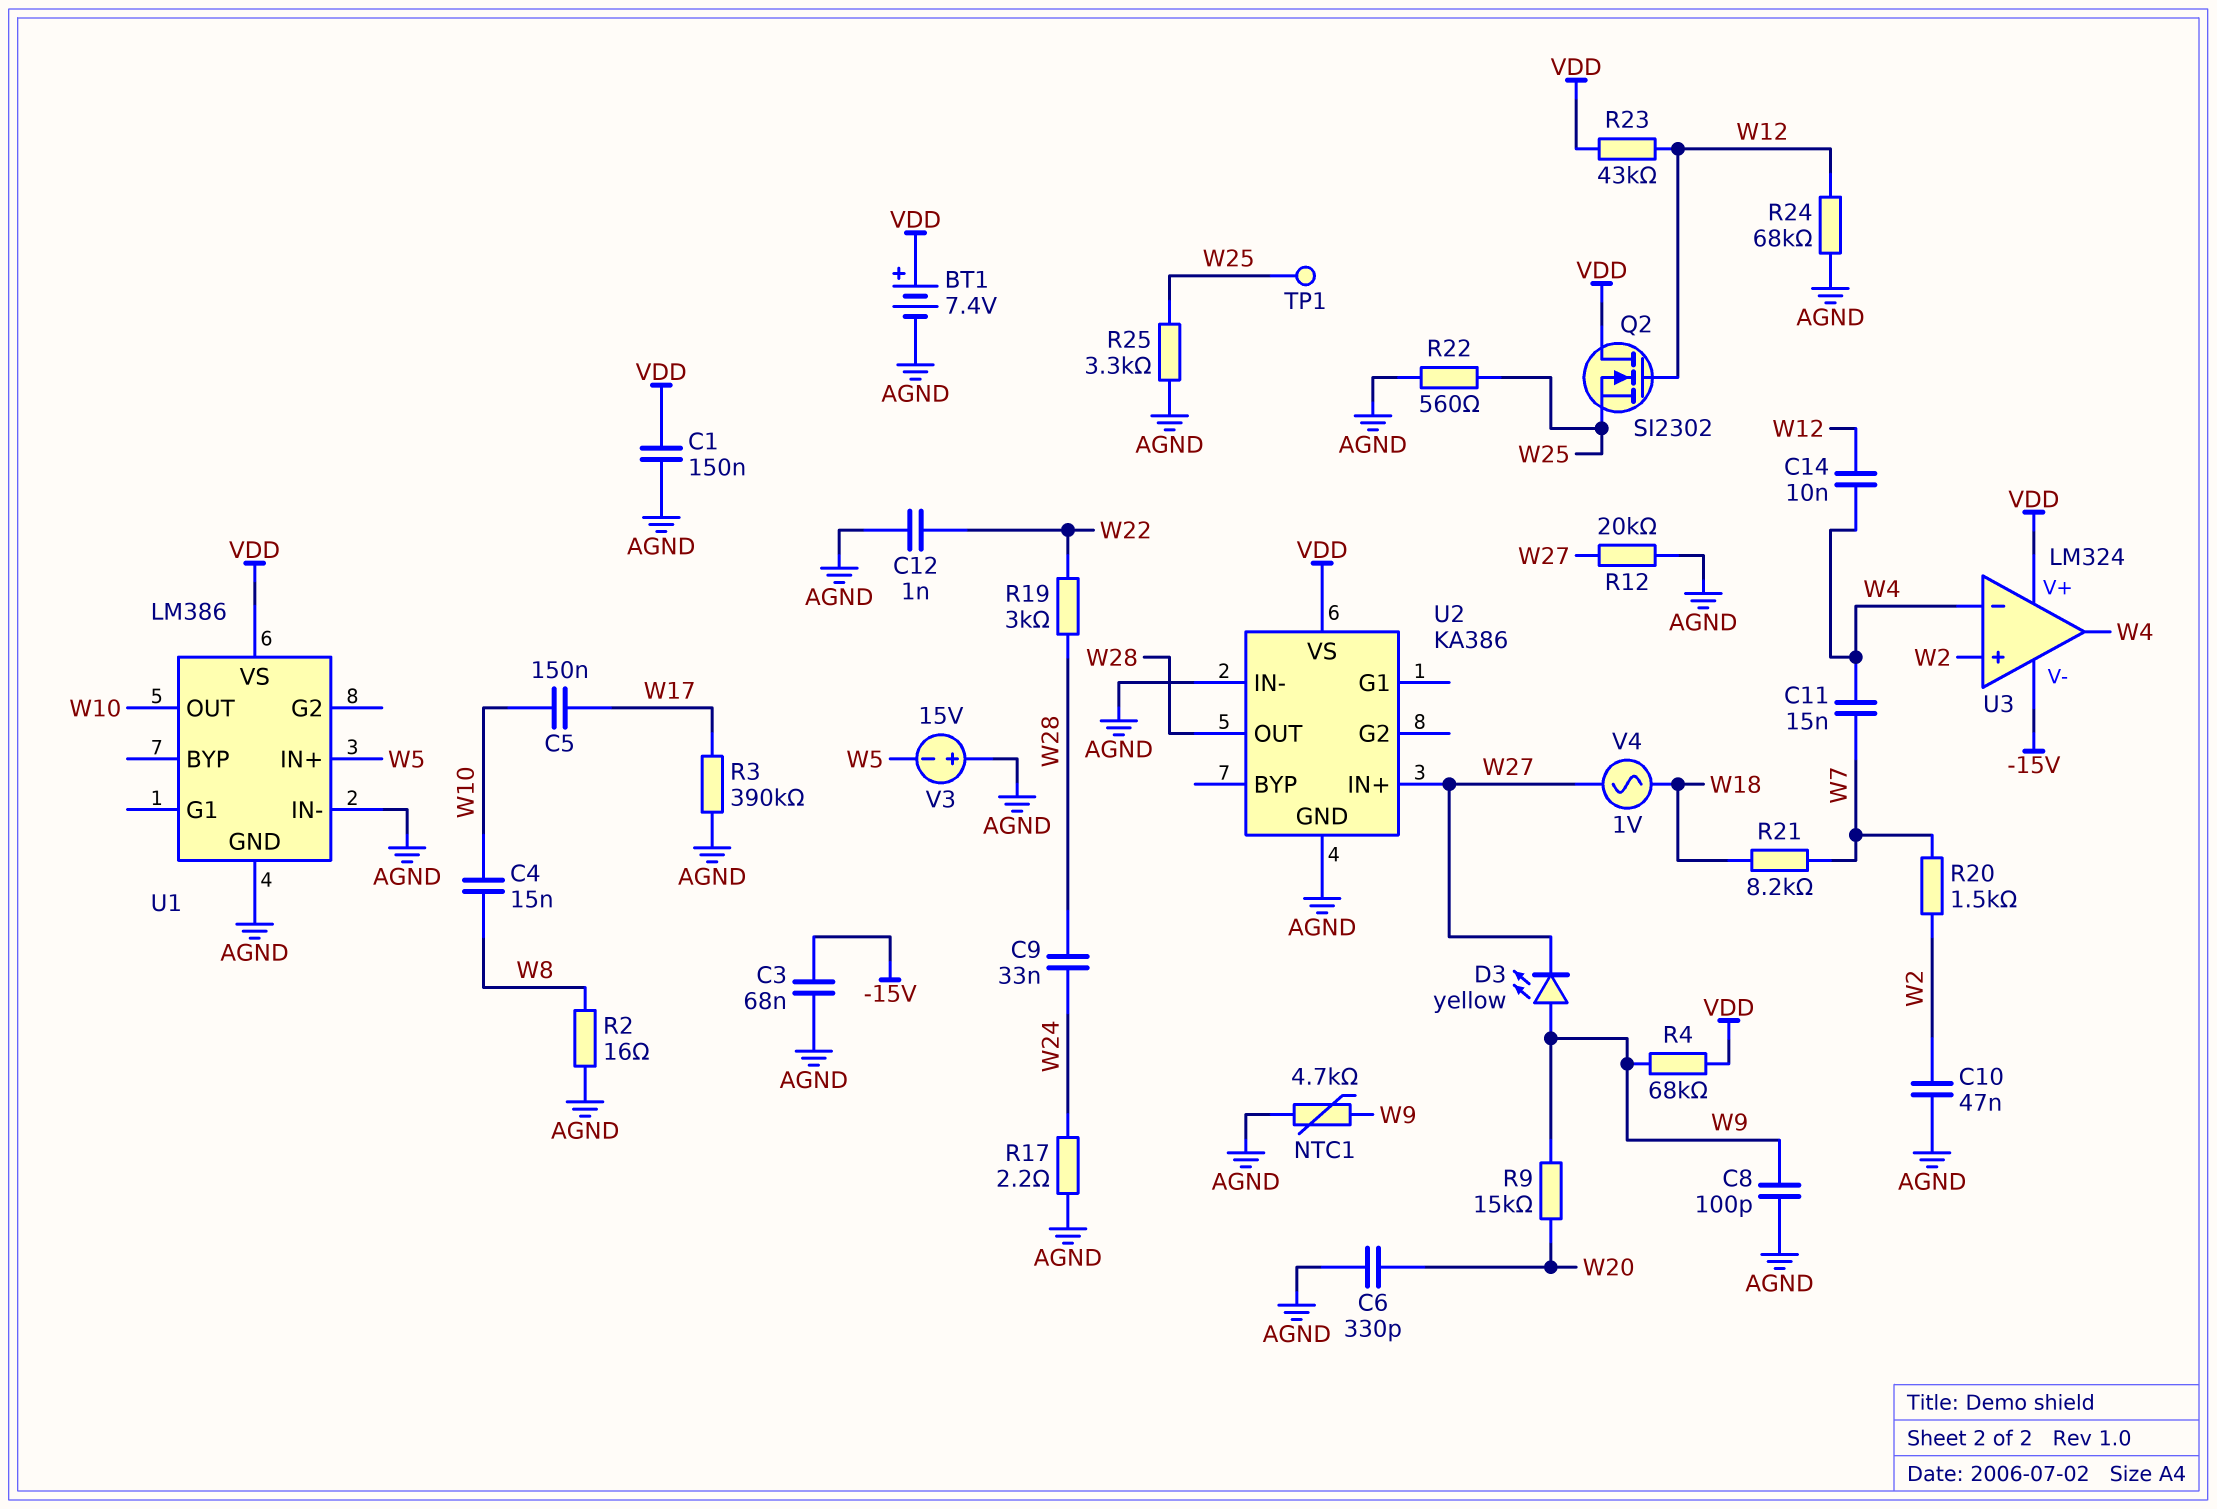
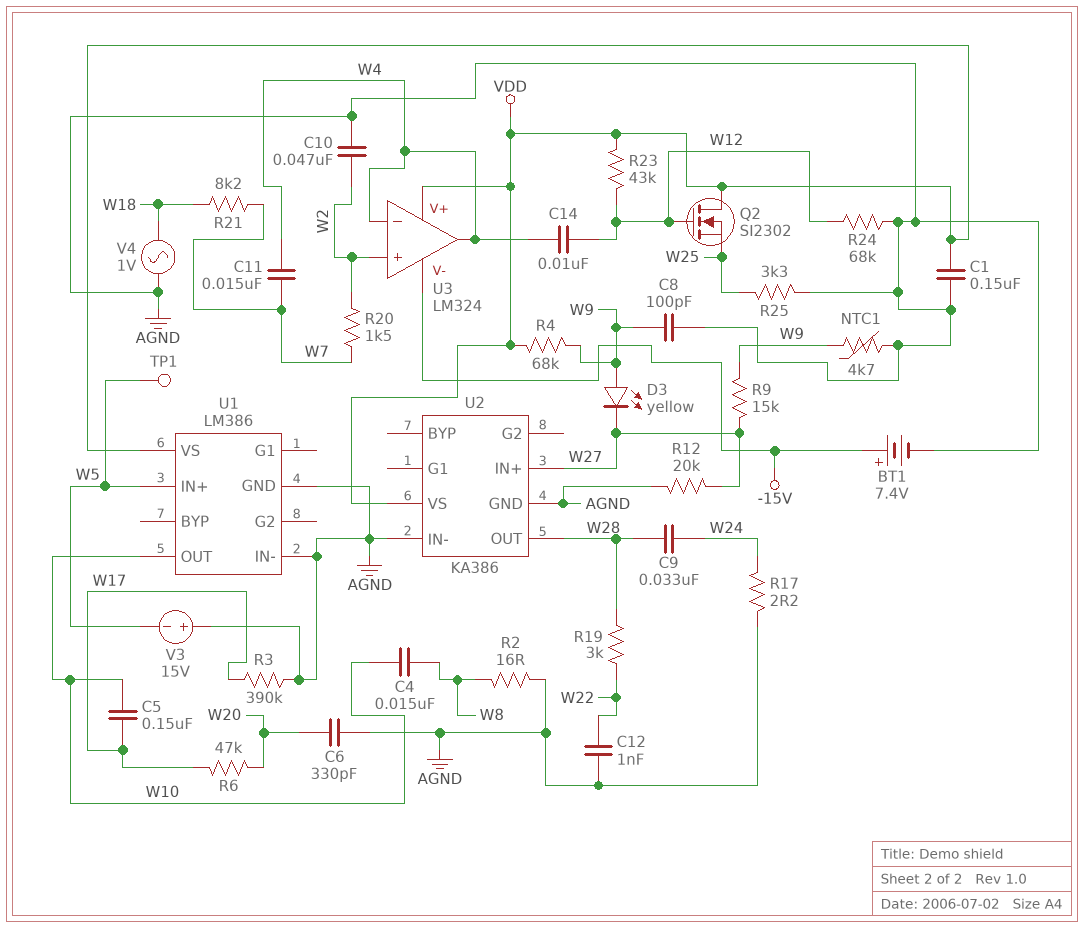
BT1: 7.4V (plus VDD, minus AGND) -> 7.4V (plus -15V, minus AGND)
C3: 68nF (-15V, AGND) -> none
R6: none -> 47k (W17, W20)
R9: 15k (W9, W20) -> 15k (W9, W27)
R22: 560 (AGND, W25) -> none
TP1: test point (W25) -> test point (W5)
V4: AC 1V (W18, W27) -> AC 1V (AGND, W18)

